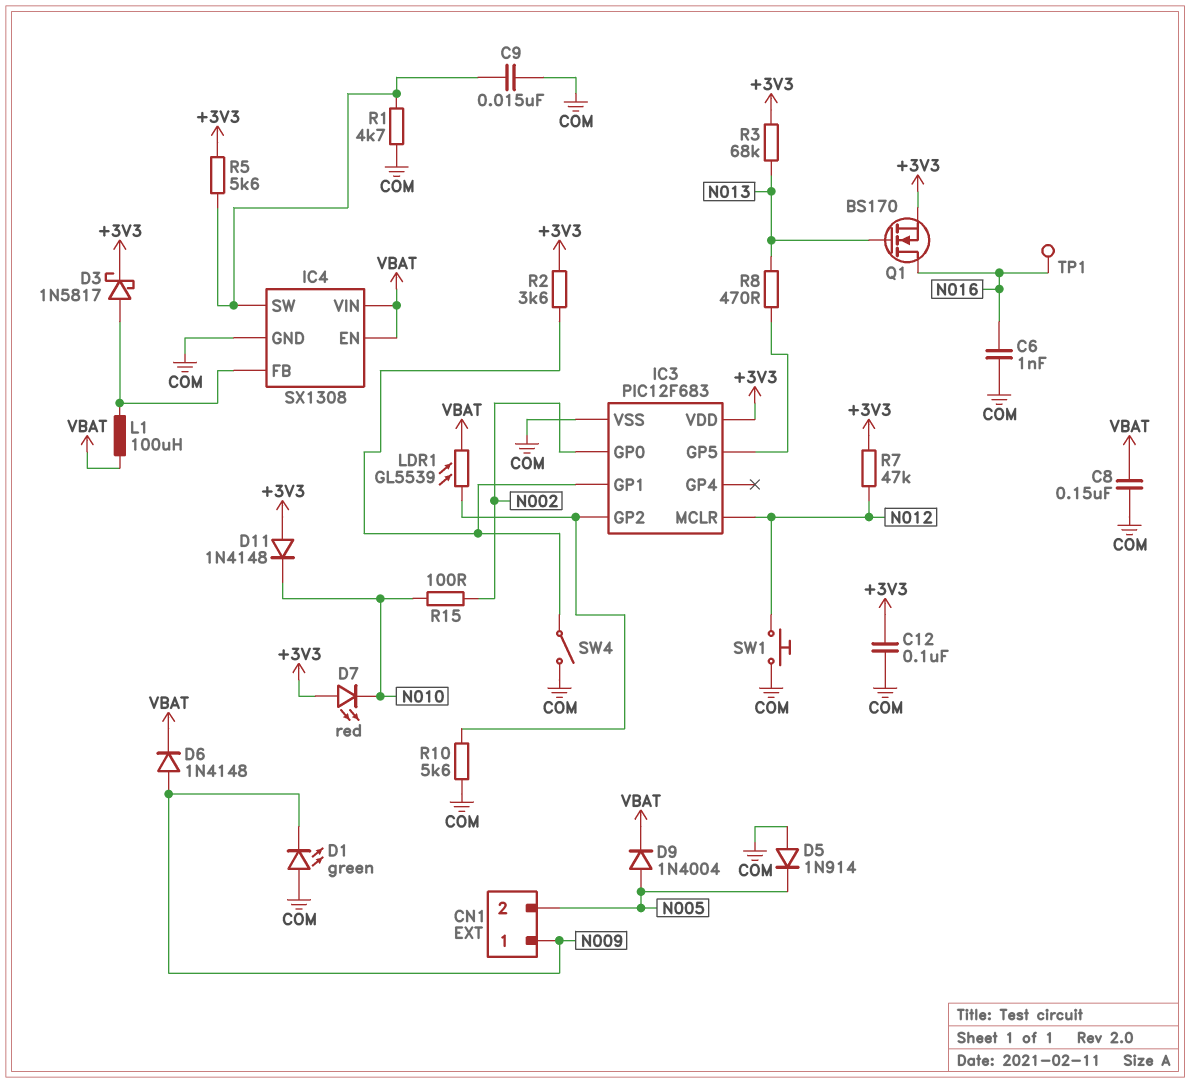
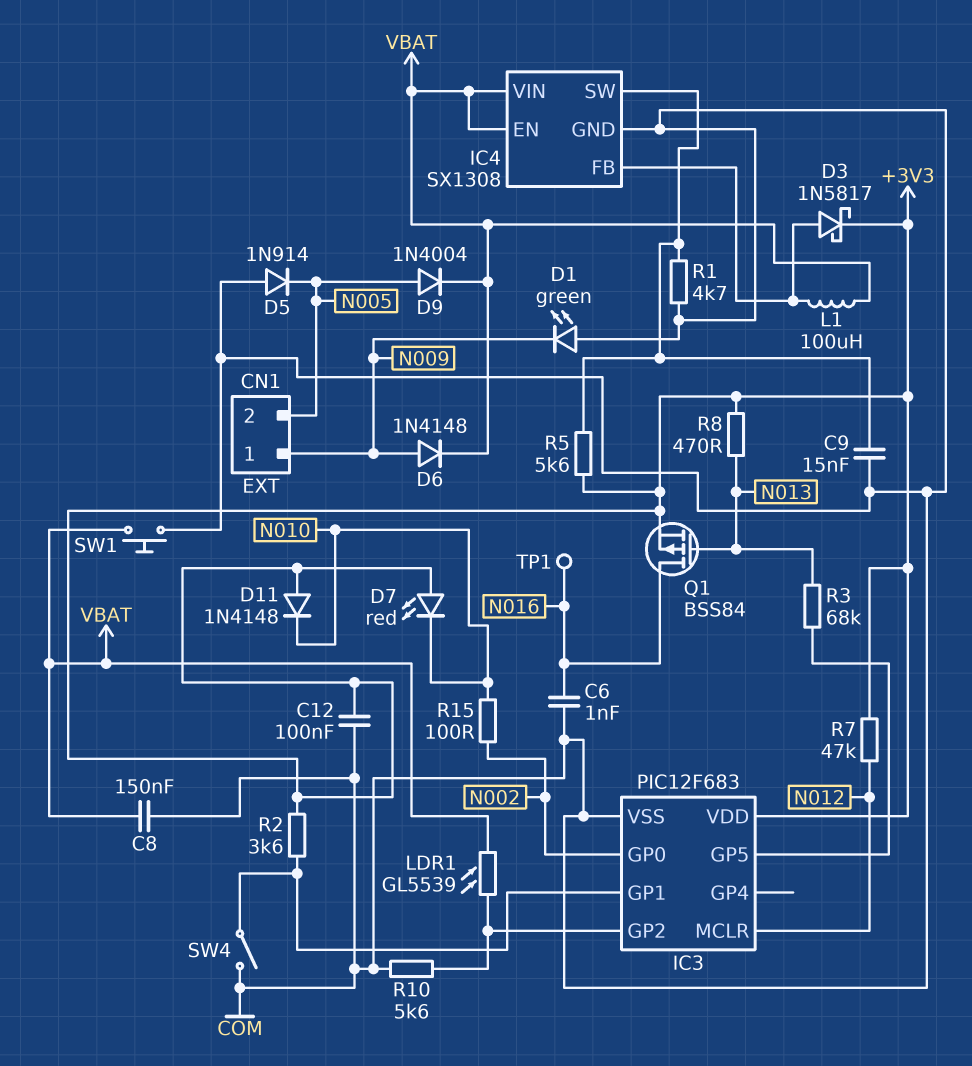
Q1: NMOS BS170 (G N013, D N016, S +3V3) -> PMOS BSS84 (G N013, D N016, S +3V3)
R3: 68k (+3V3, N013) -> 68k (IC3/GP5, N013)
R8: 470 (IC3/GP5, N013) -> 470 (+3V3, N013)
SW1: button (COM, N012) -> button (COM, VBAT)

